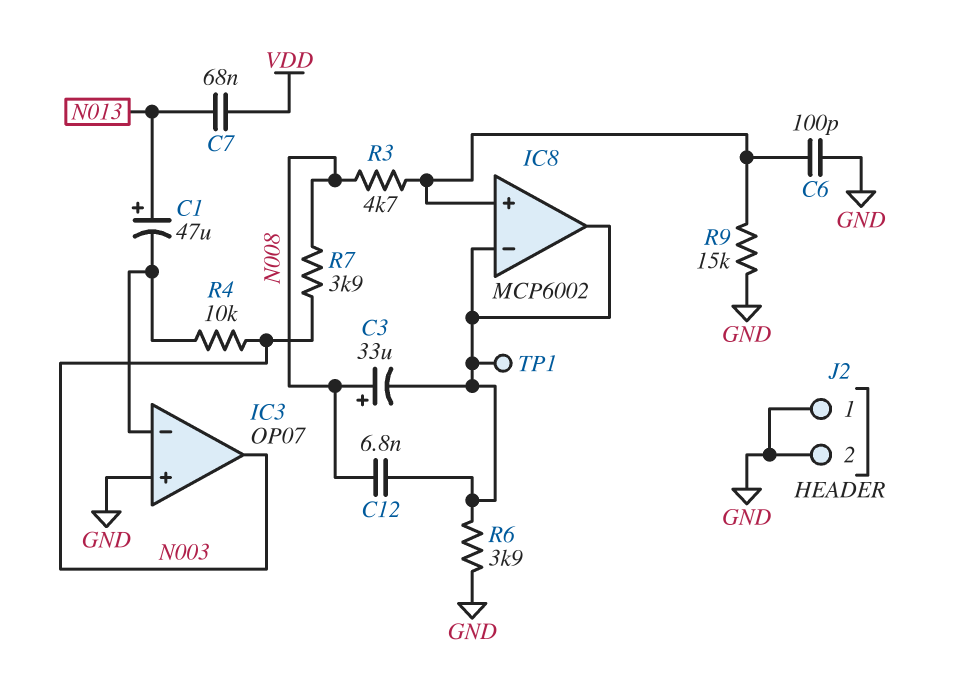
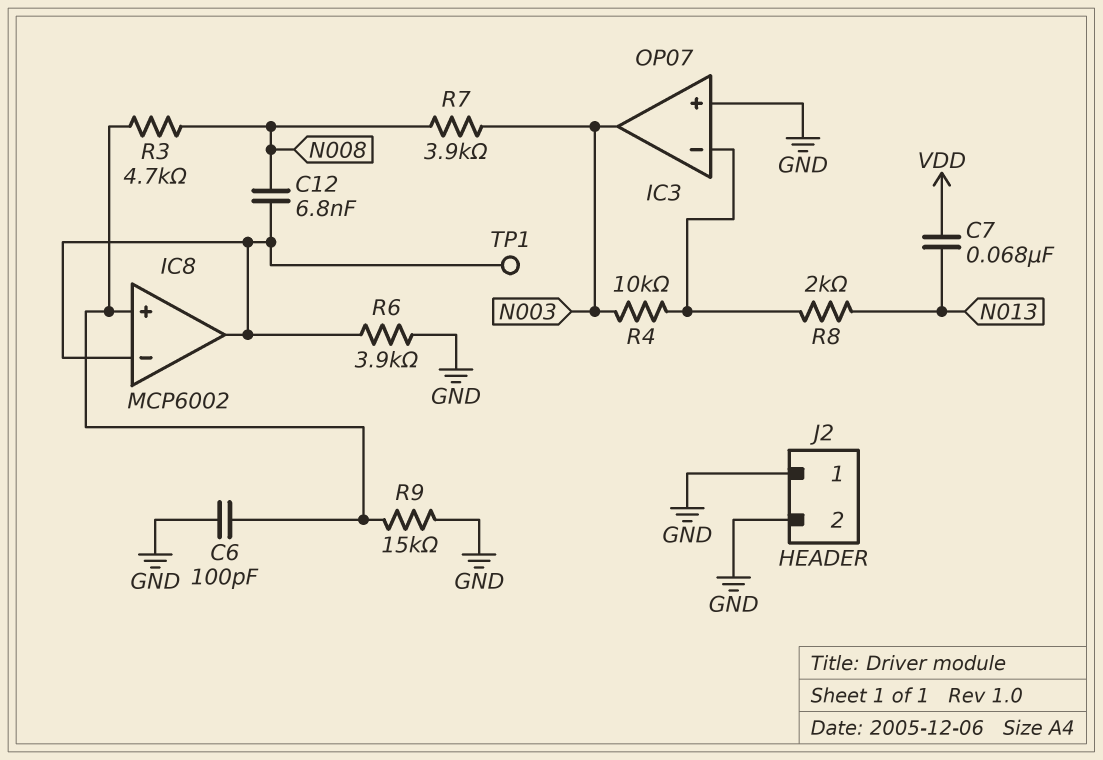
C1: 47uF (plus N013, minus IC3/in-) -> none
C3: 33uF (plus N008, minus IC8/in-) -> none
R8: none -> 2k (IC3/in-, N013)

